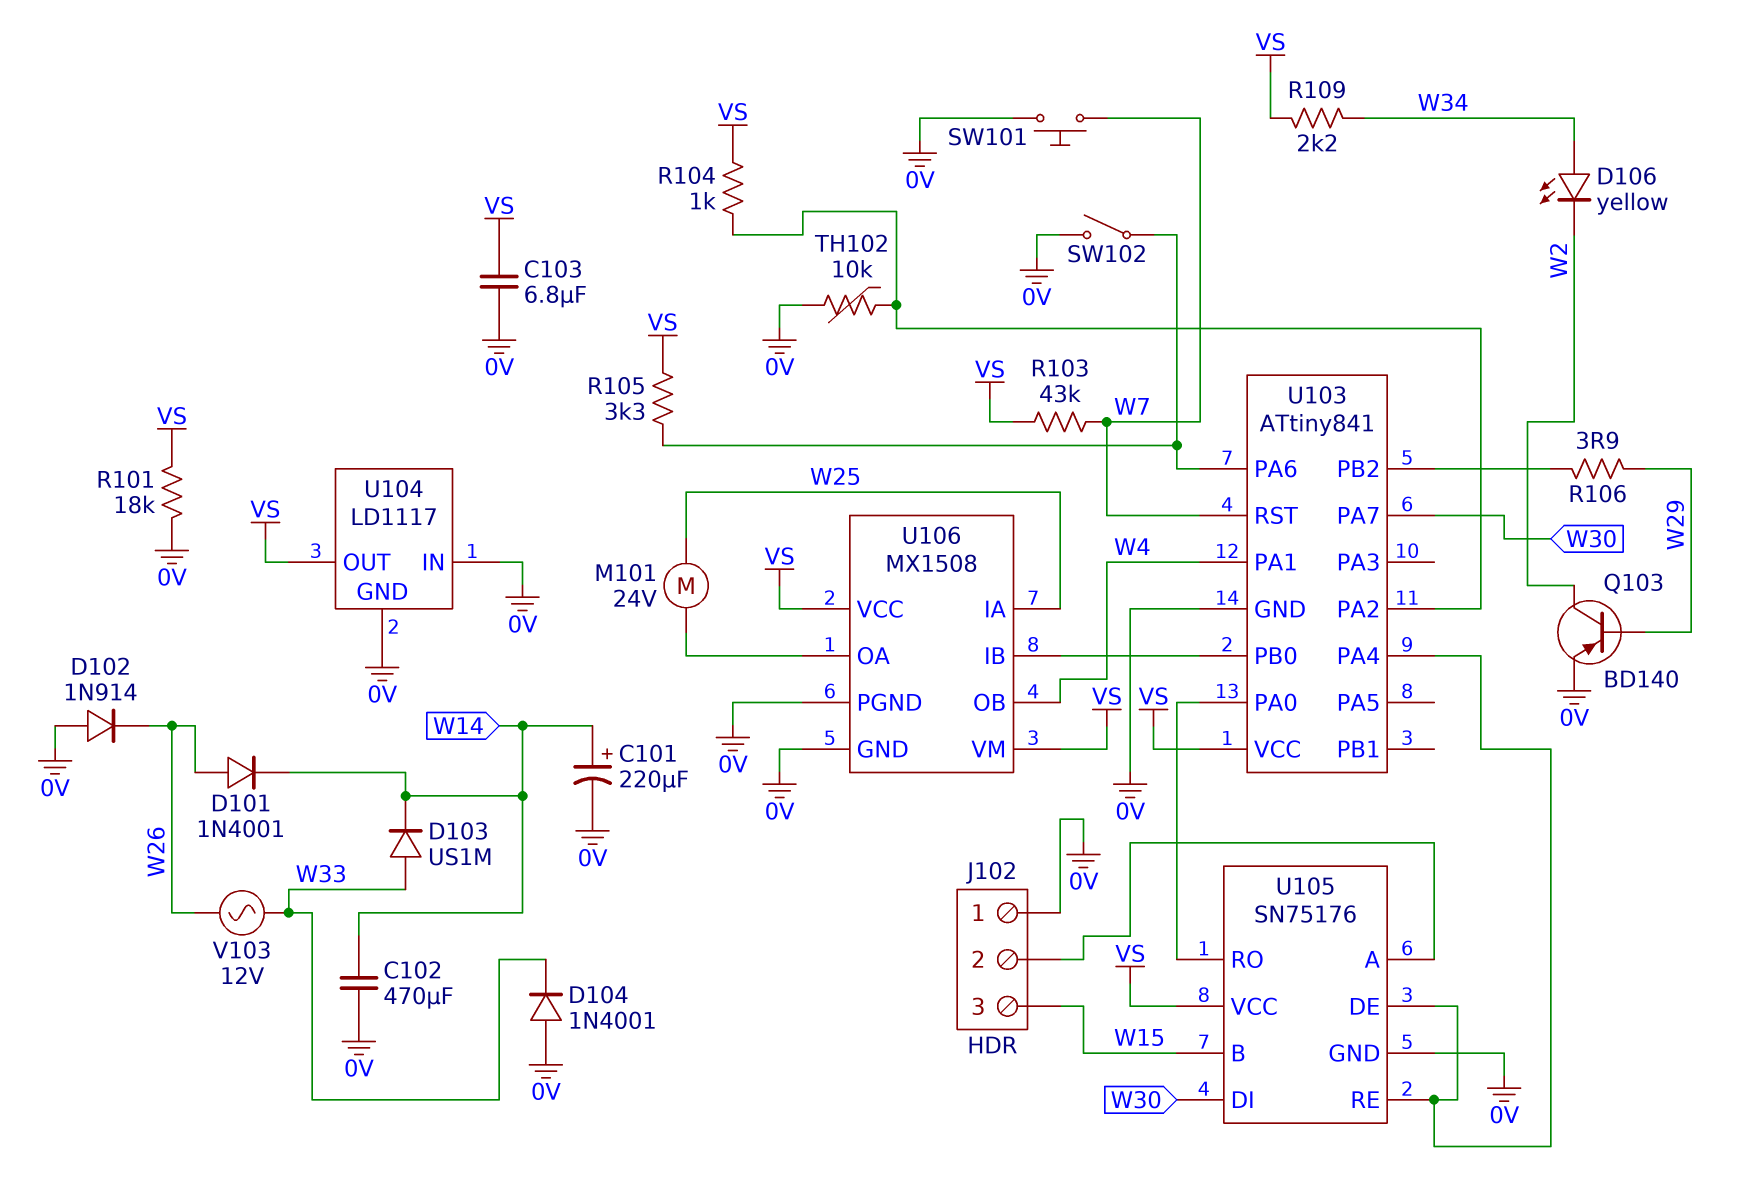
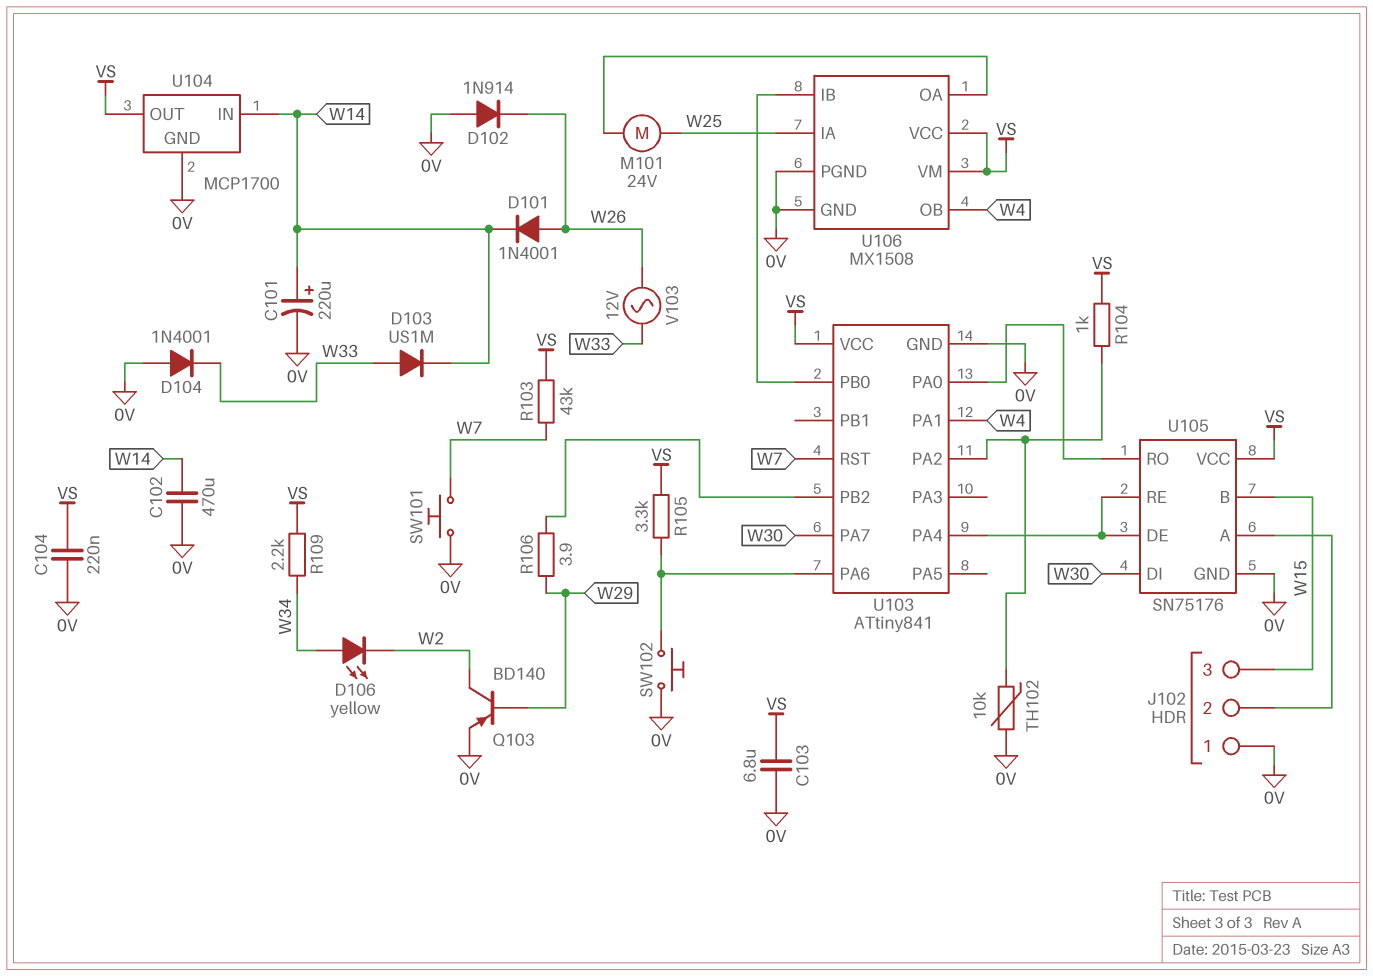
C104: none -> 220nF (0V, VS)
R101: 18k (0V, VS) -> none
SW102: switch (0V, U103/PA6) -> button (0V, U103/PA6)
U104: LD1117 -> MCP1700
U104 pin IN: 0V -> W14

